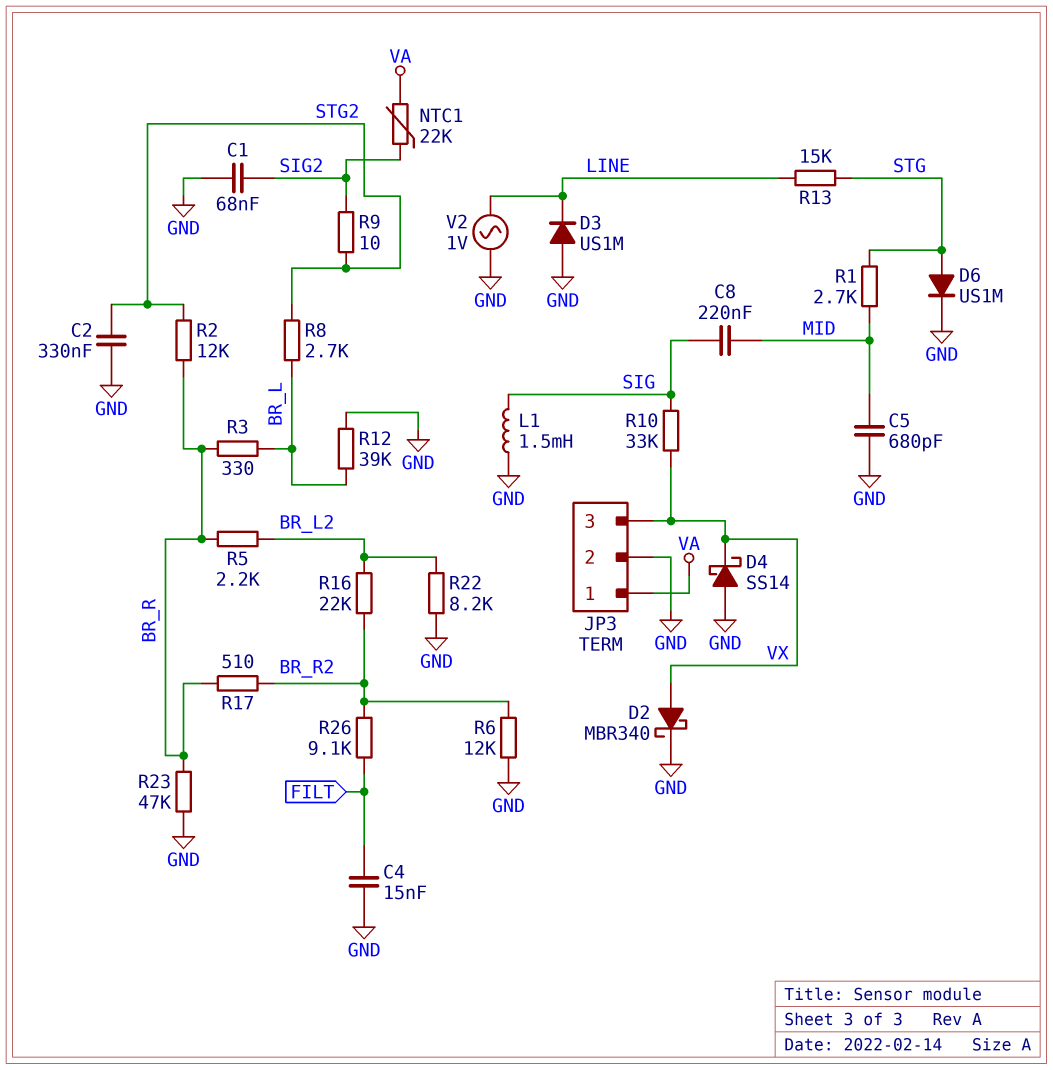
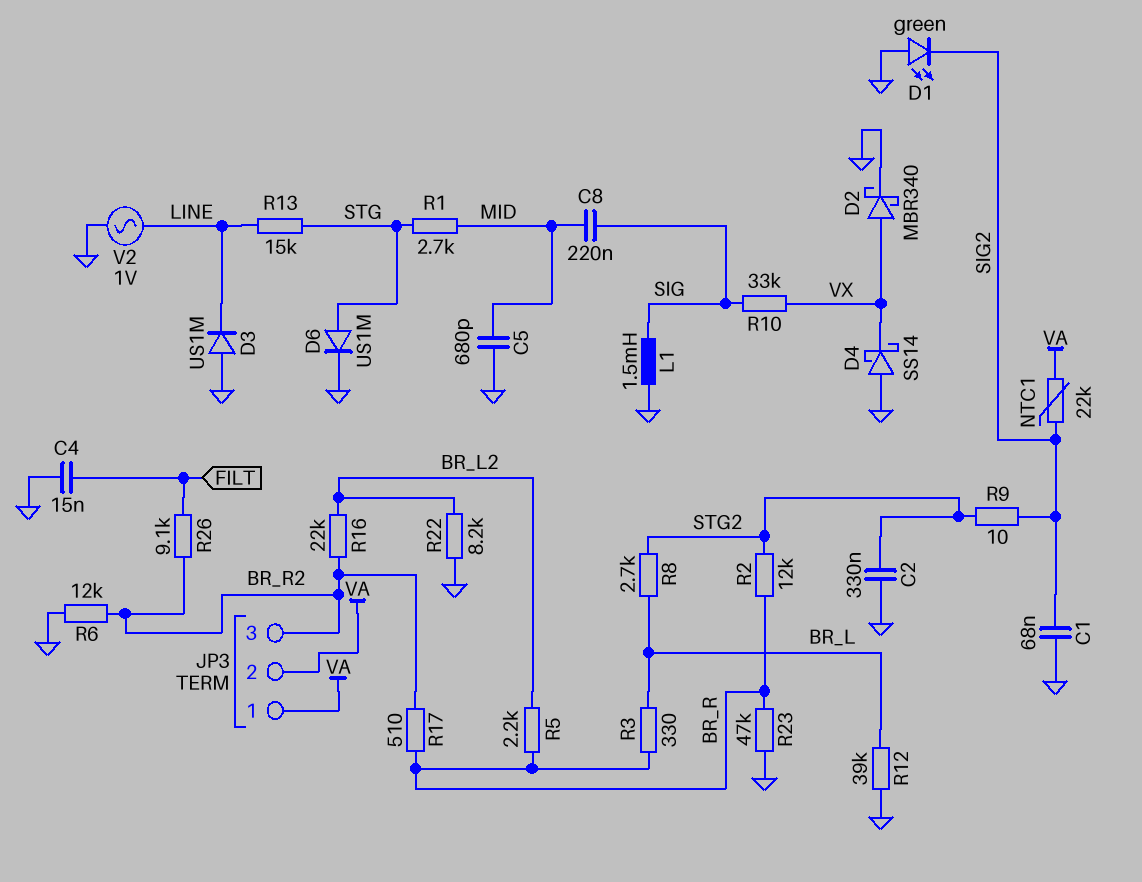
D1: none -> LED green (A GND, K SIG2)
JP3 pin 2: GND -> VA
JP3 pin 3: VX -> BR_R2

